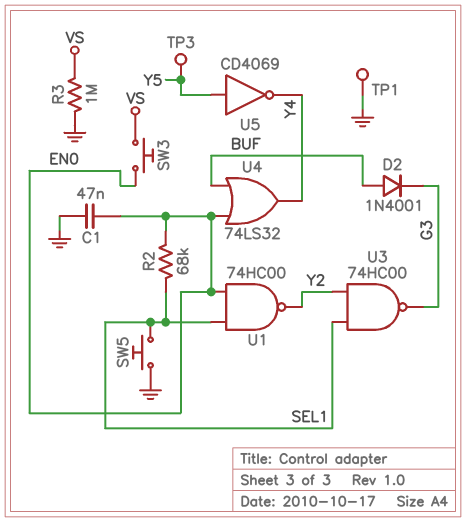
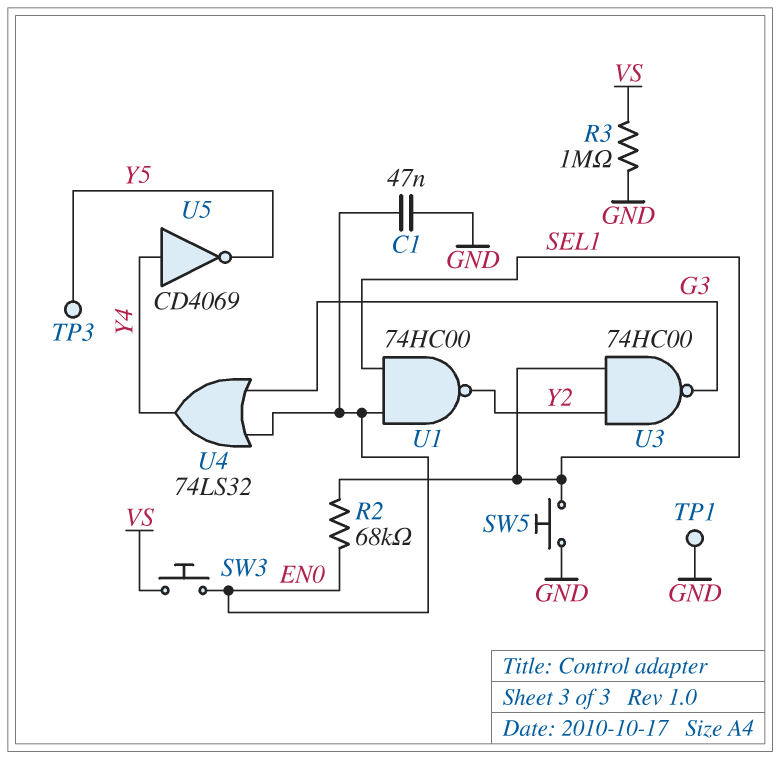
D2: diode 1N4001 (A BUF, K G3) -> none
U4: OR 74LS32 (in BUF, in EN0, out Y4) -> OR 74LS32 (in EN0, in G3, out Y4)
U5: NOT CD4069 (in Y5, out Y4) -> NOT CD4069 (in Y4, out Y5)

